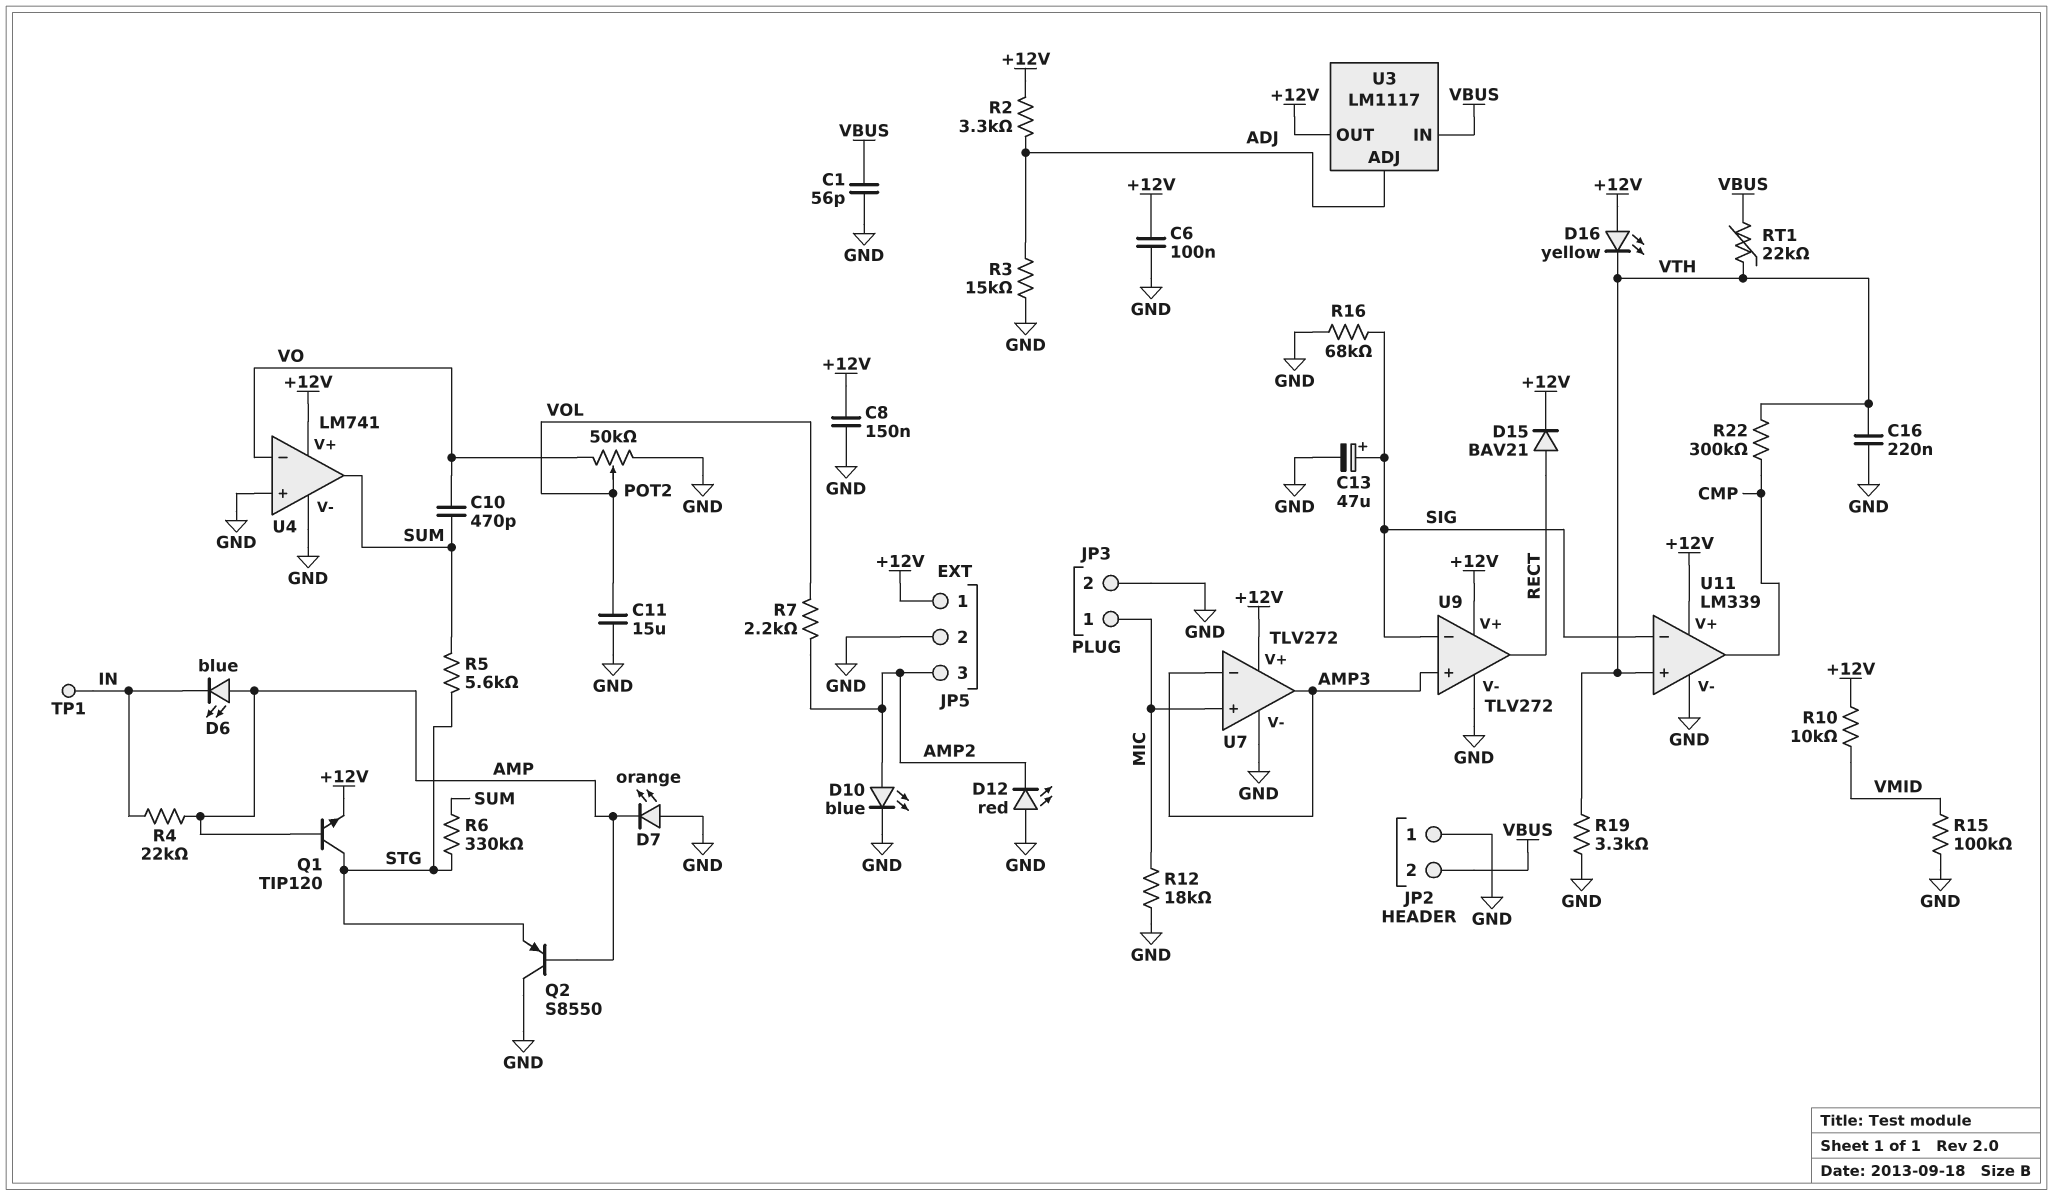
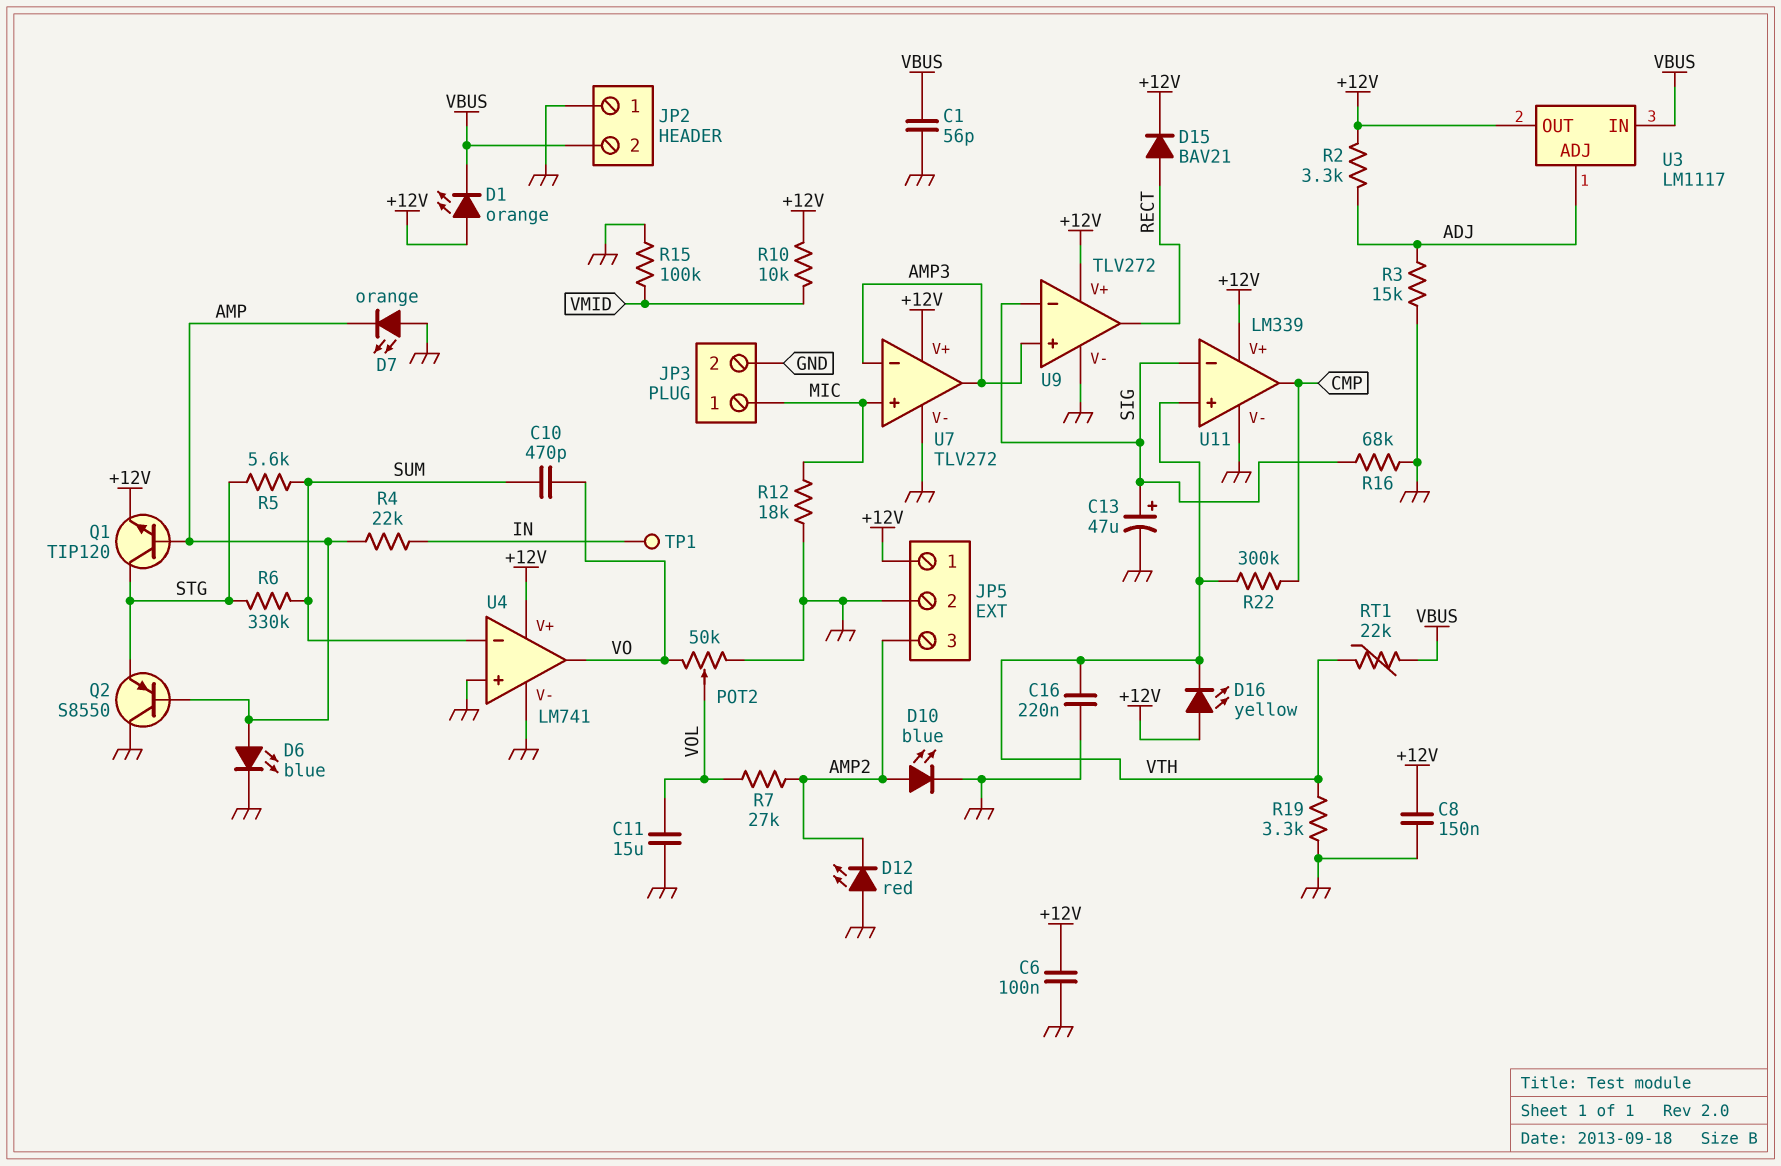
D1: none -> LED orange (A +12V, K VBUS)
D6: LED blue (A AMP, K IN) -> LED blue (A AMP, K GND)
R7: 2.2k (AMP2, VOL) -> 27k (AMP2, VOL)
U4 pin in-: VO -> SUM
U4 pin out: SUM -> VO

